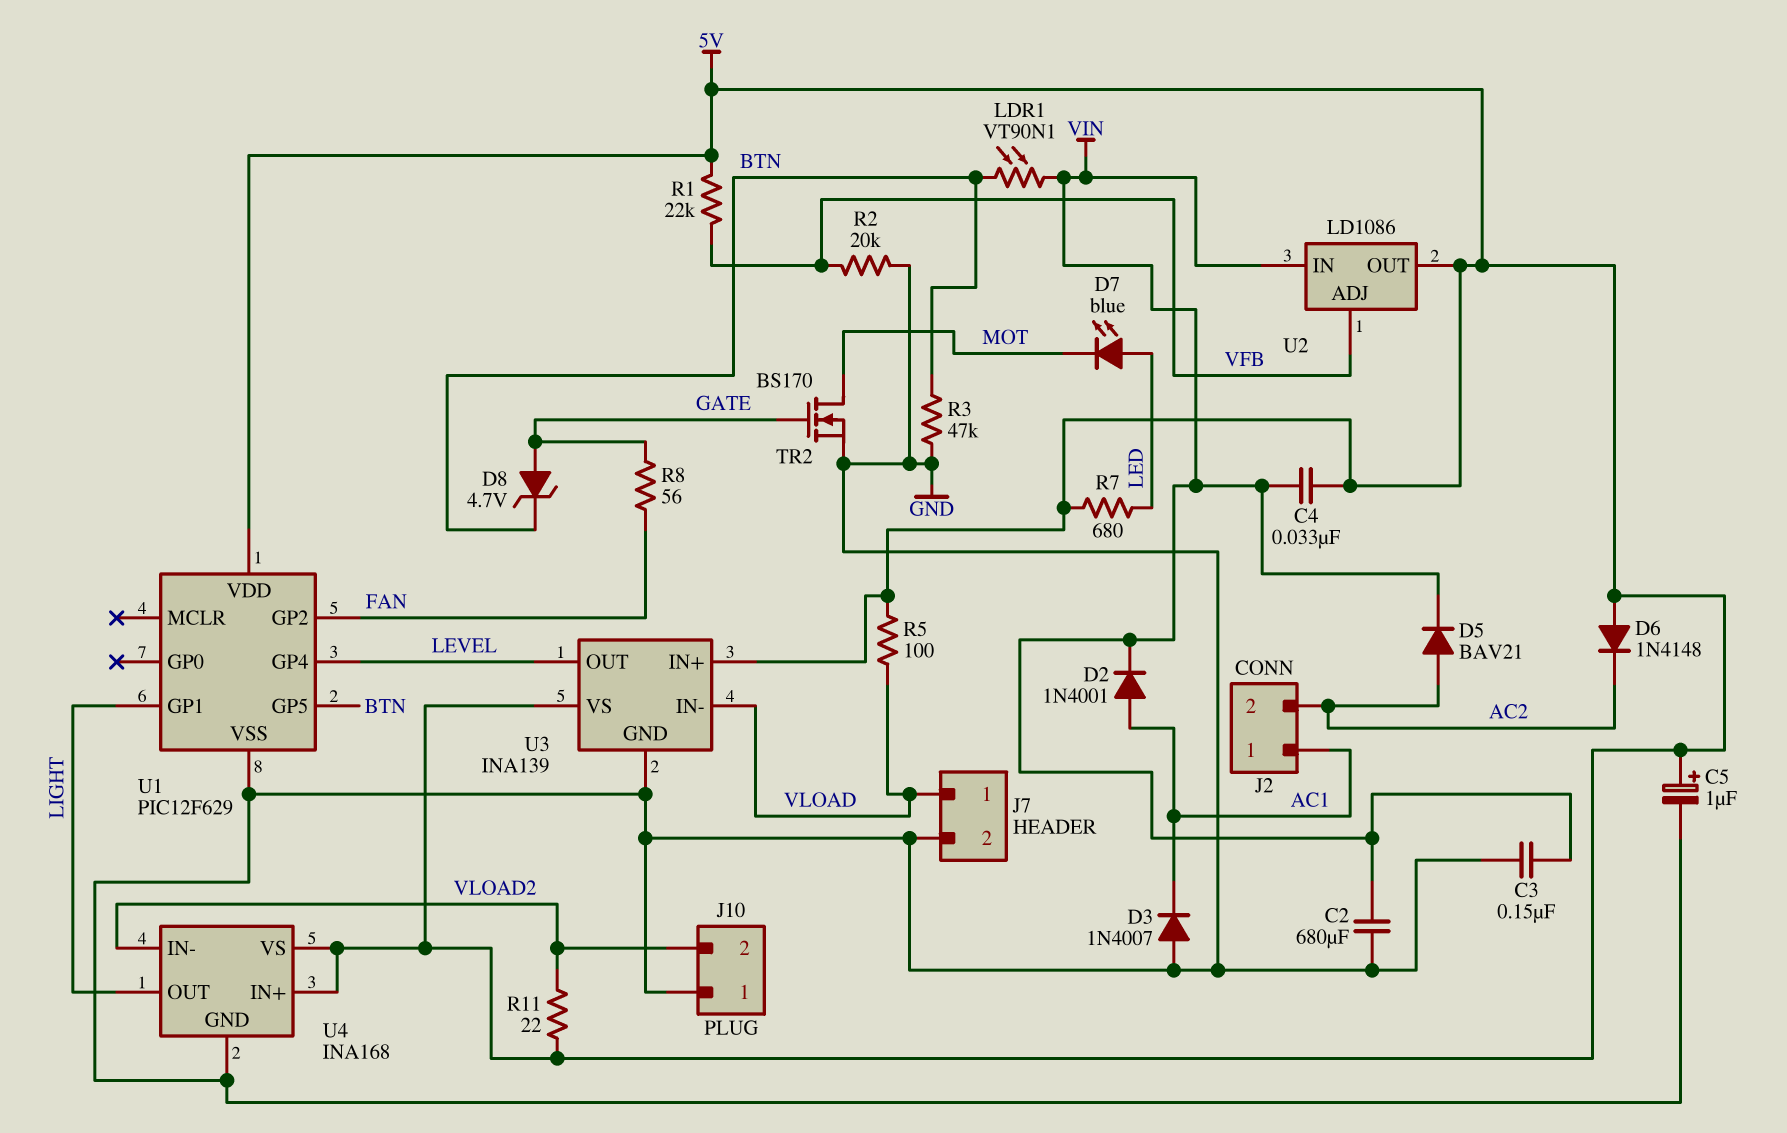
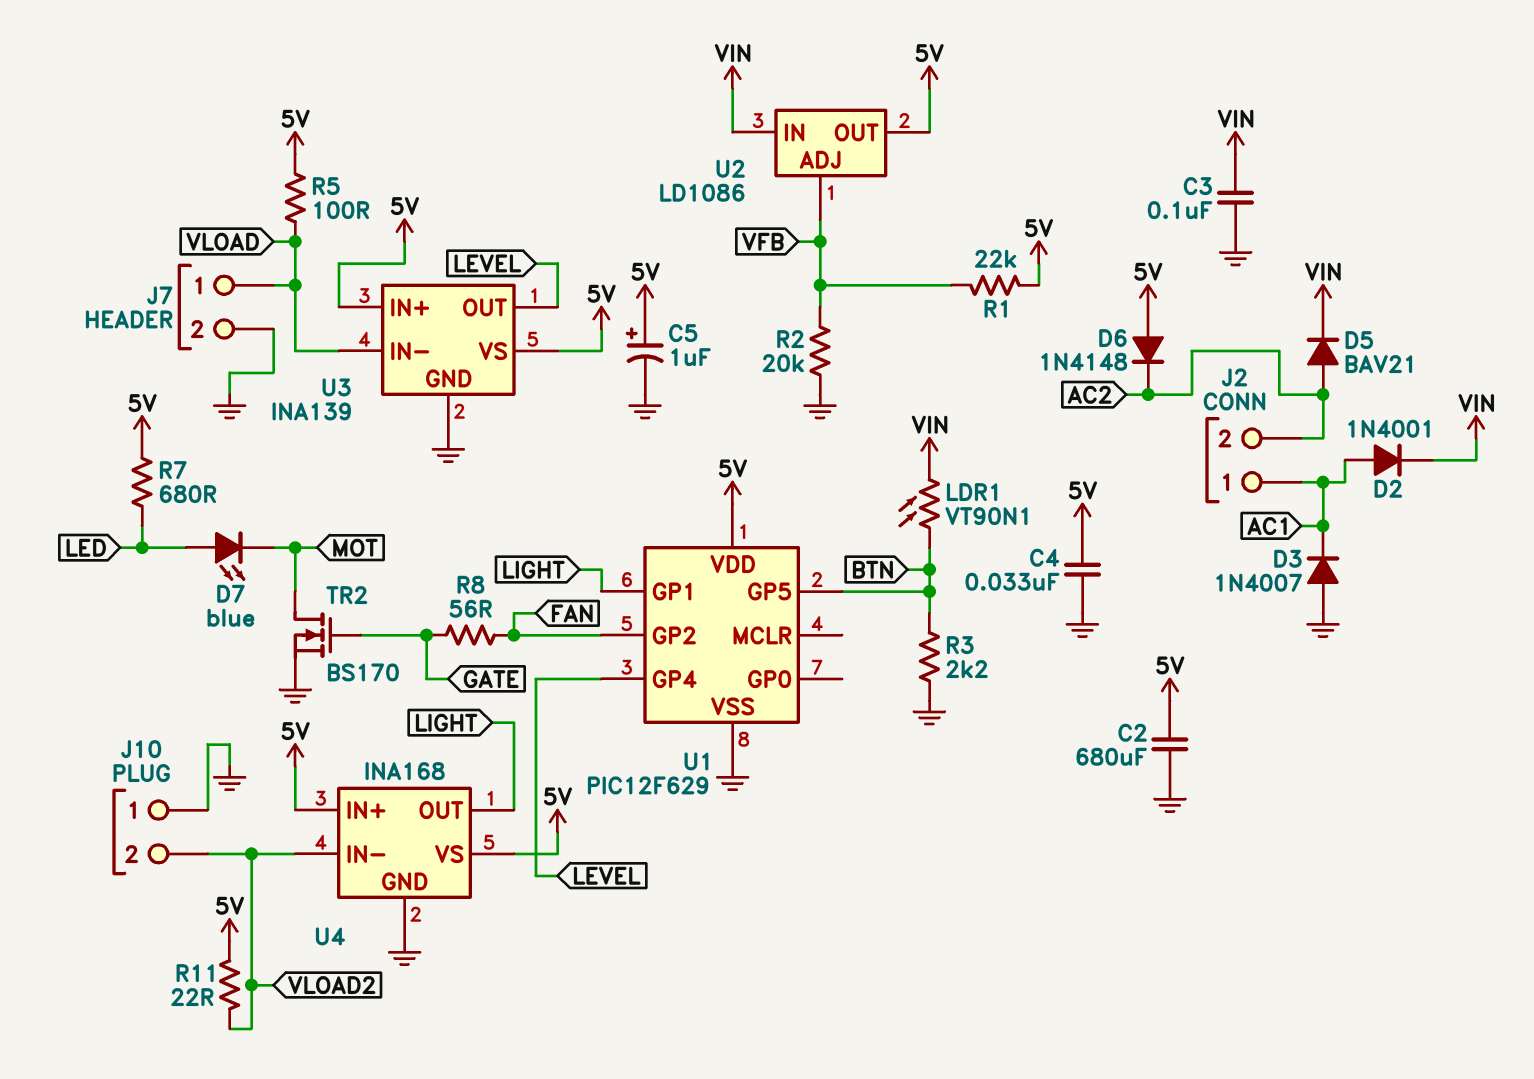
C2: 680uF (GND, VIN) -> 680uF (5V, GND)
C3: 150nF (GND, VIN) -> 100nF (GND, VIN)
C4: 33nF (5V, VIN) -> 33nF (5V, GND)
D8: zener 4.7V (A GATE, K BTN) -> none
R3: 47k (BTN, GND) -> 2.2k (BTN, GND)

